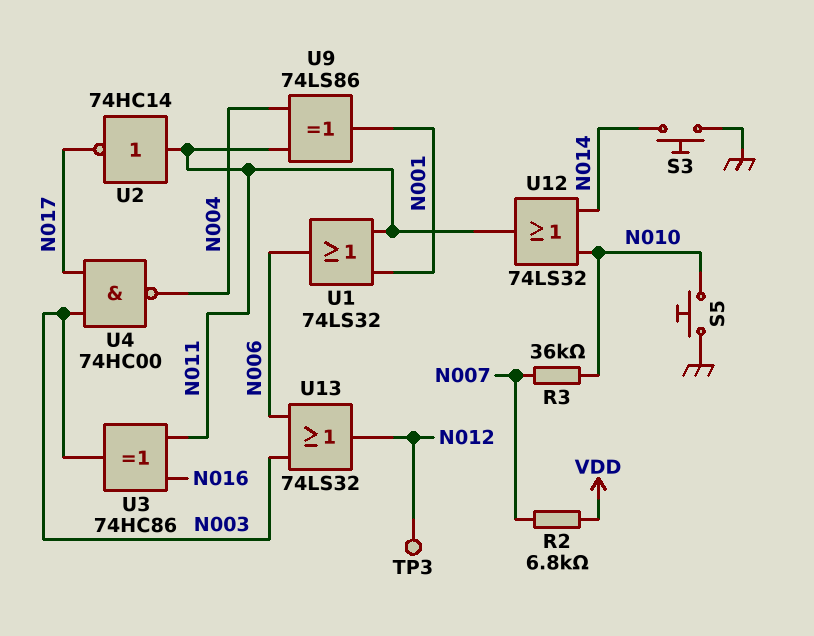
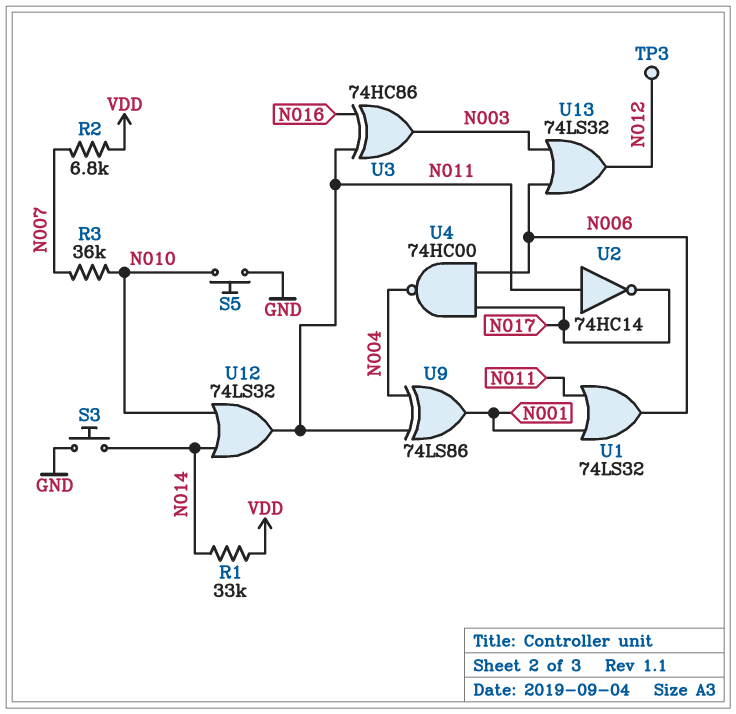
R1: none -> 33k (N014, VDD)
U4: NAND 74HC00 (in N003, in N017, out N004) -> NAND 74HC00 (in N006, in N017, out N004)

